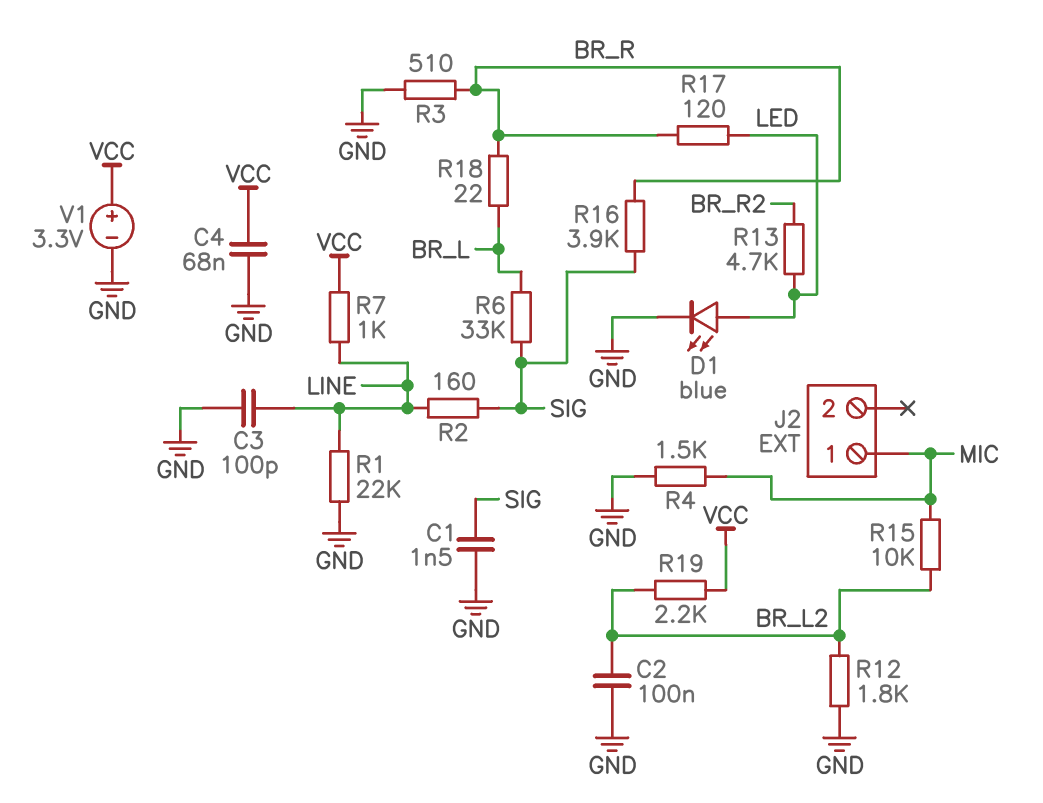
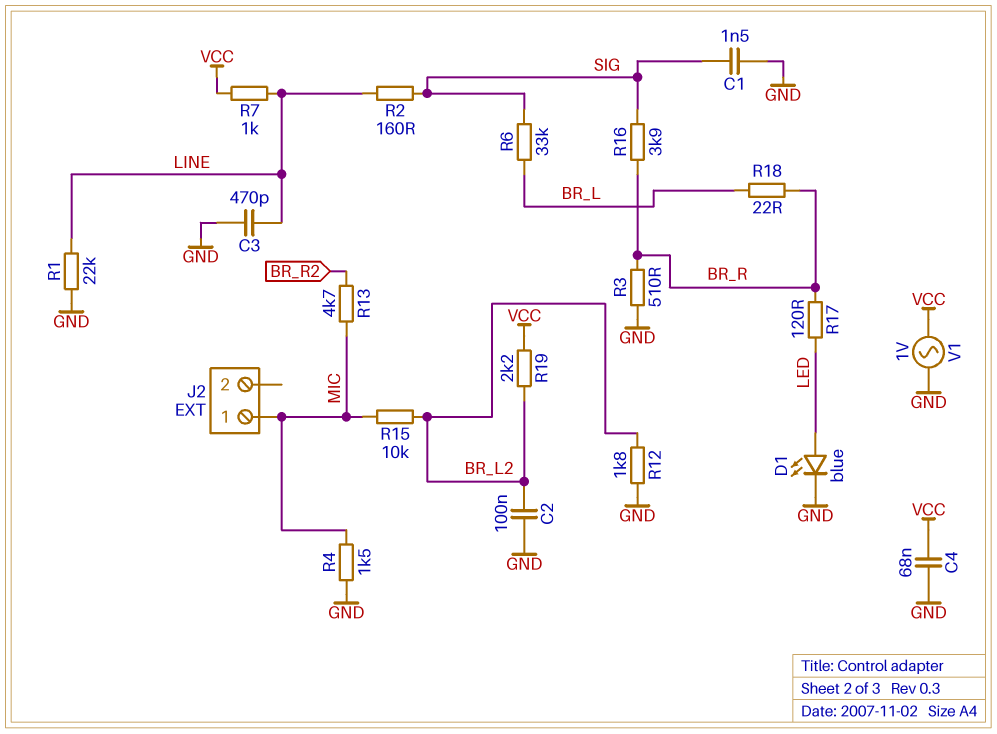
C3: 100pF (GND, LINE) -> 470pF (GND, LINE)
R13: 4.7k (BR_R2, LED) -> 4.7k (BR_R2, MIC)
V1: 3.3V (plus VCC, minus GND) -> AC 1V (GND, VCC)

